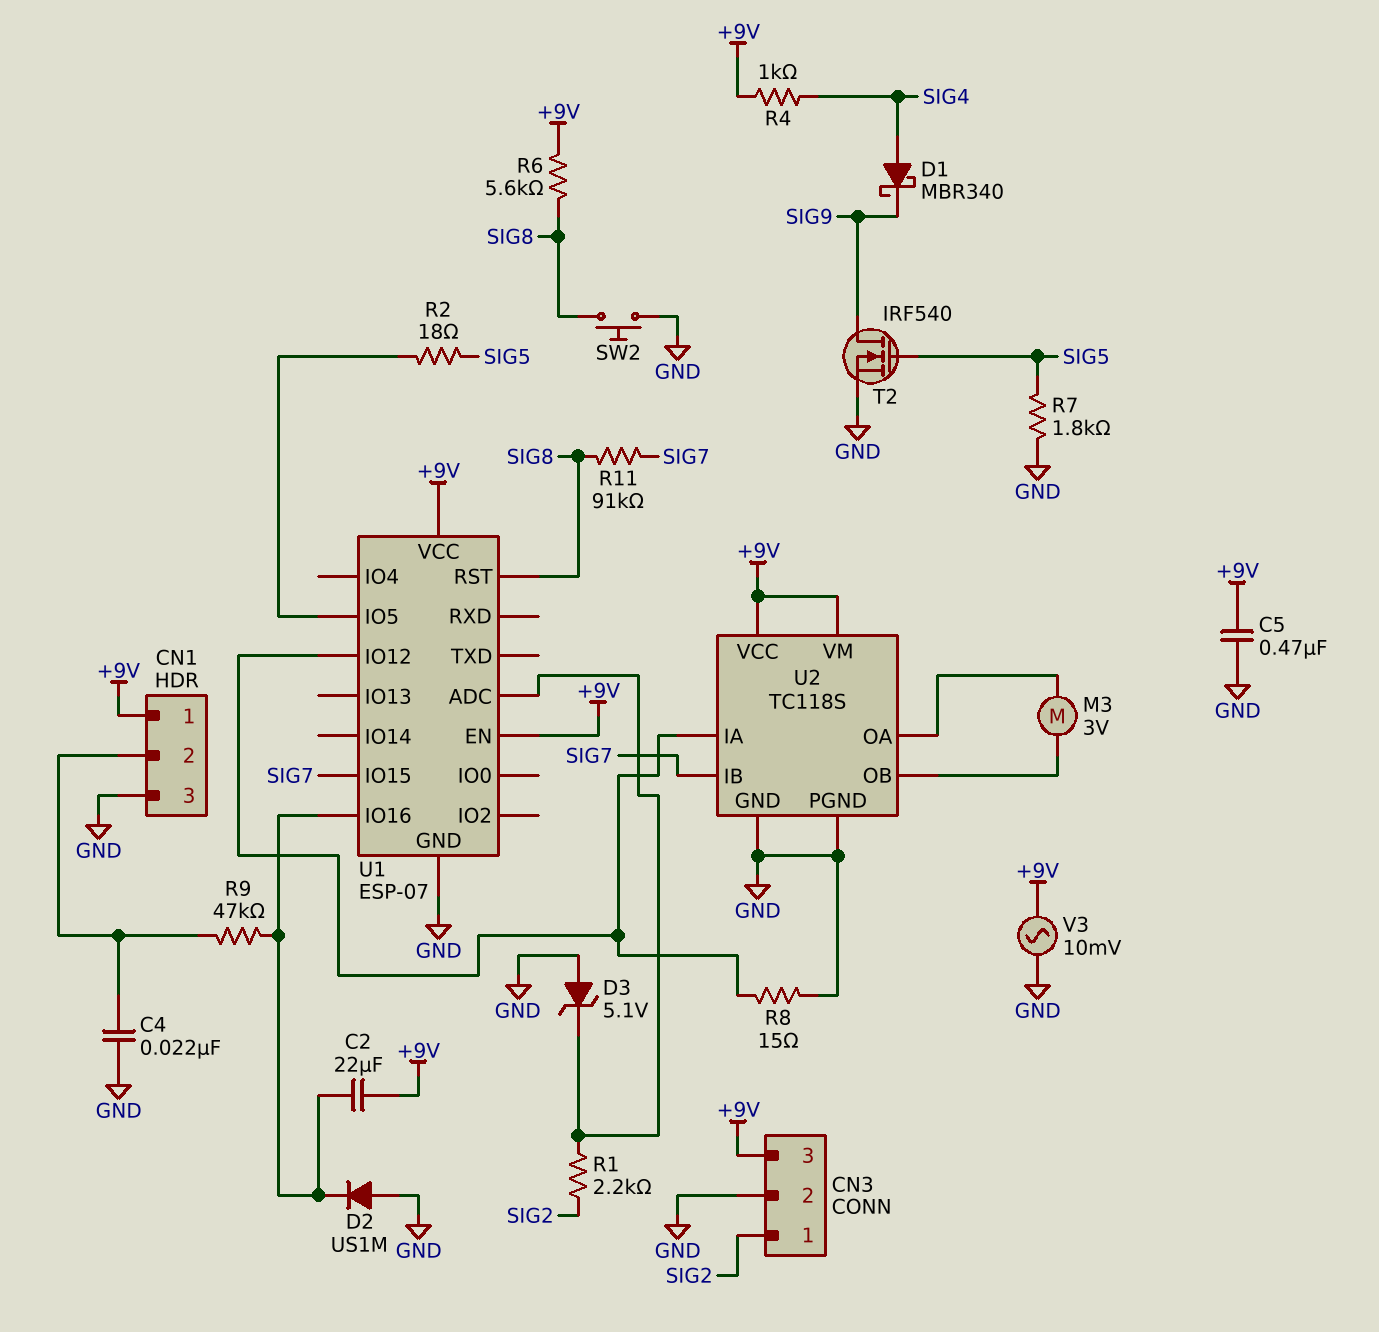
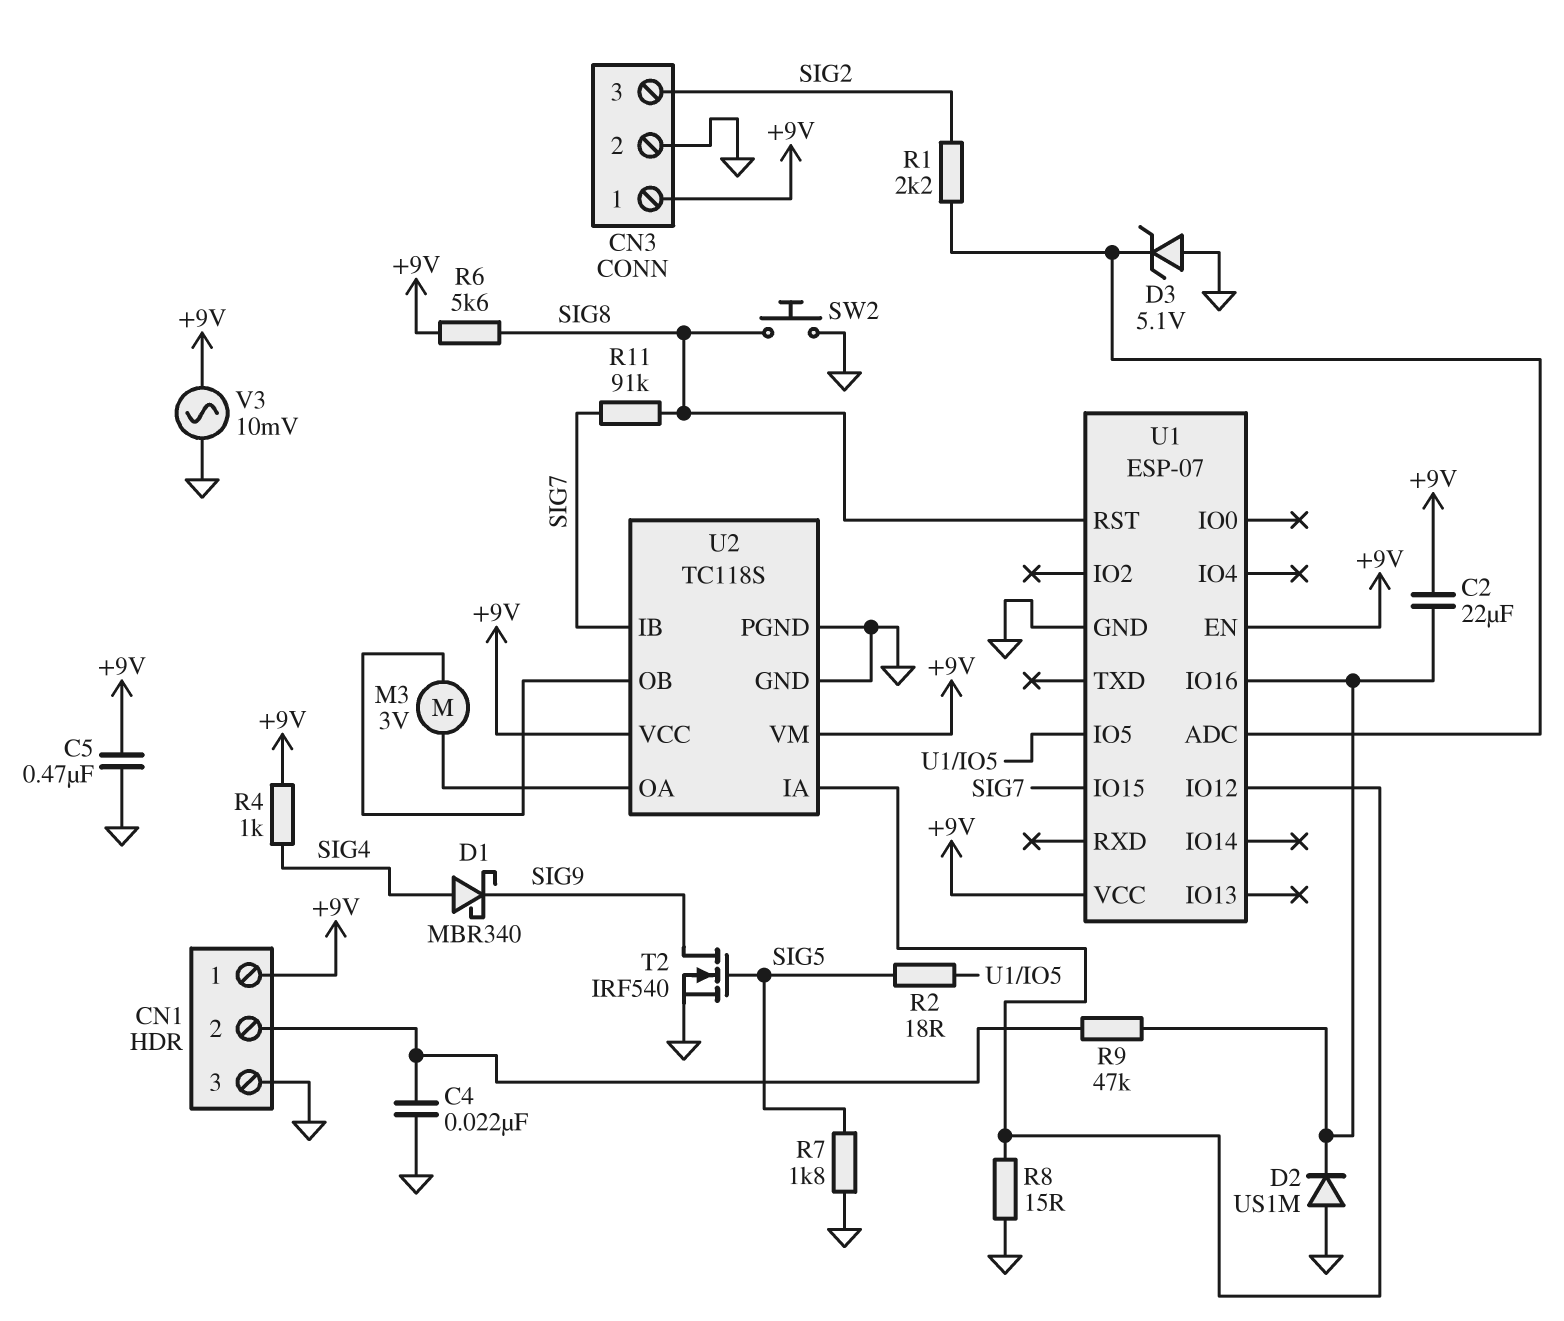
CN3 pin 1: SIG2 -> +9V
CN3 pin 3: +9V -> SIG2

